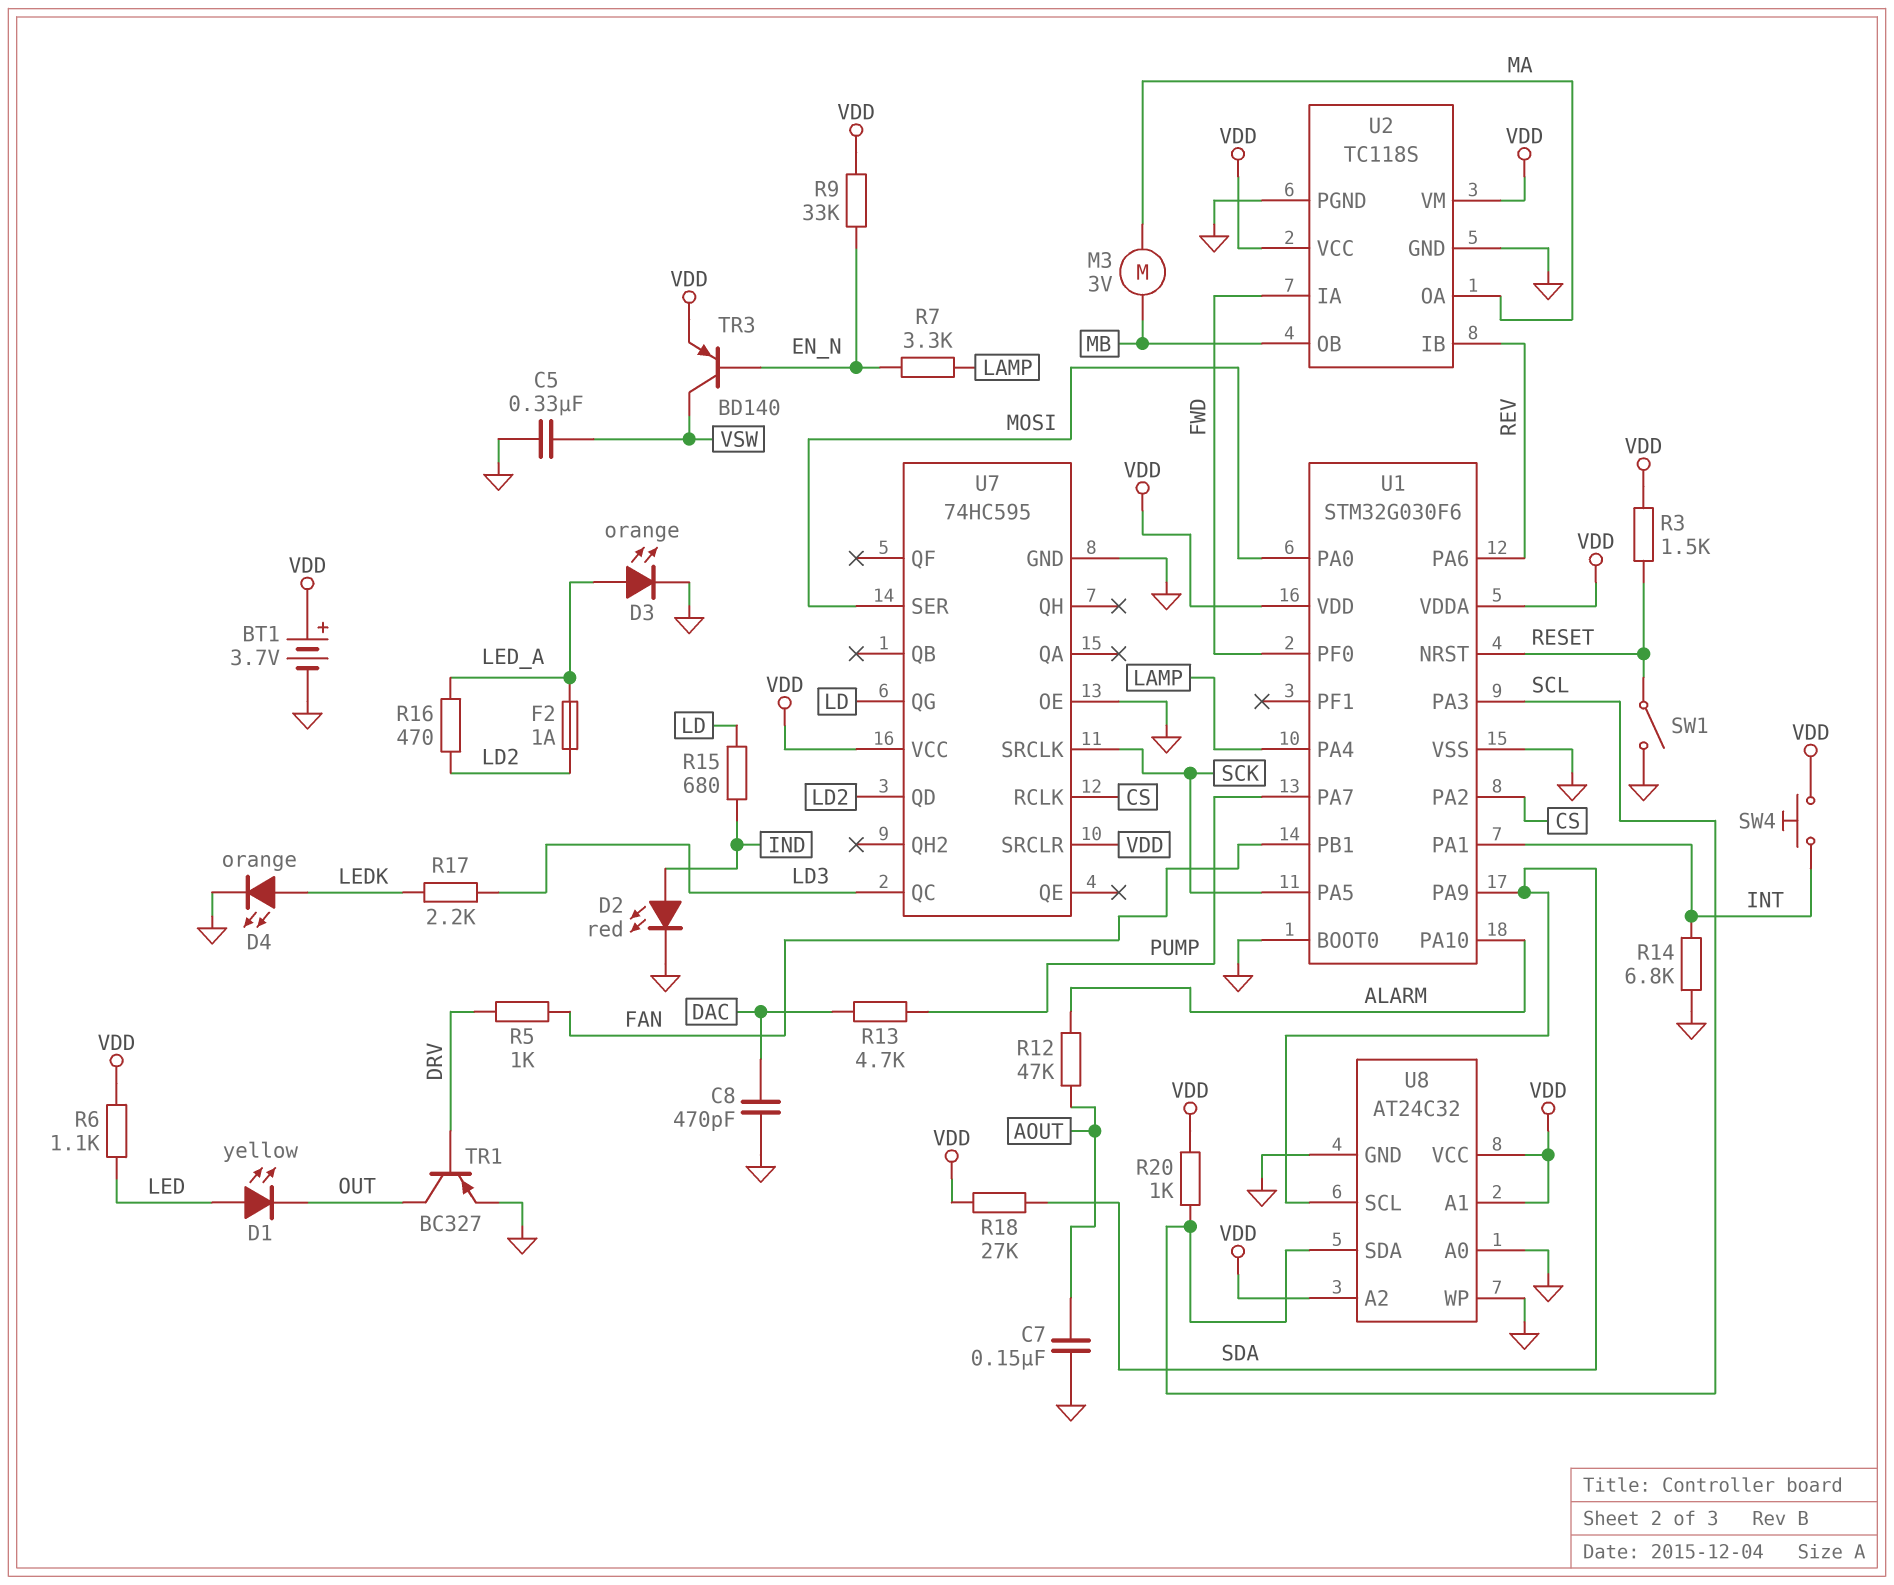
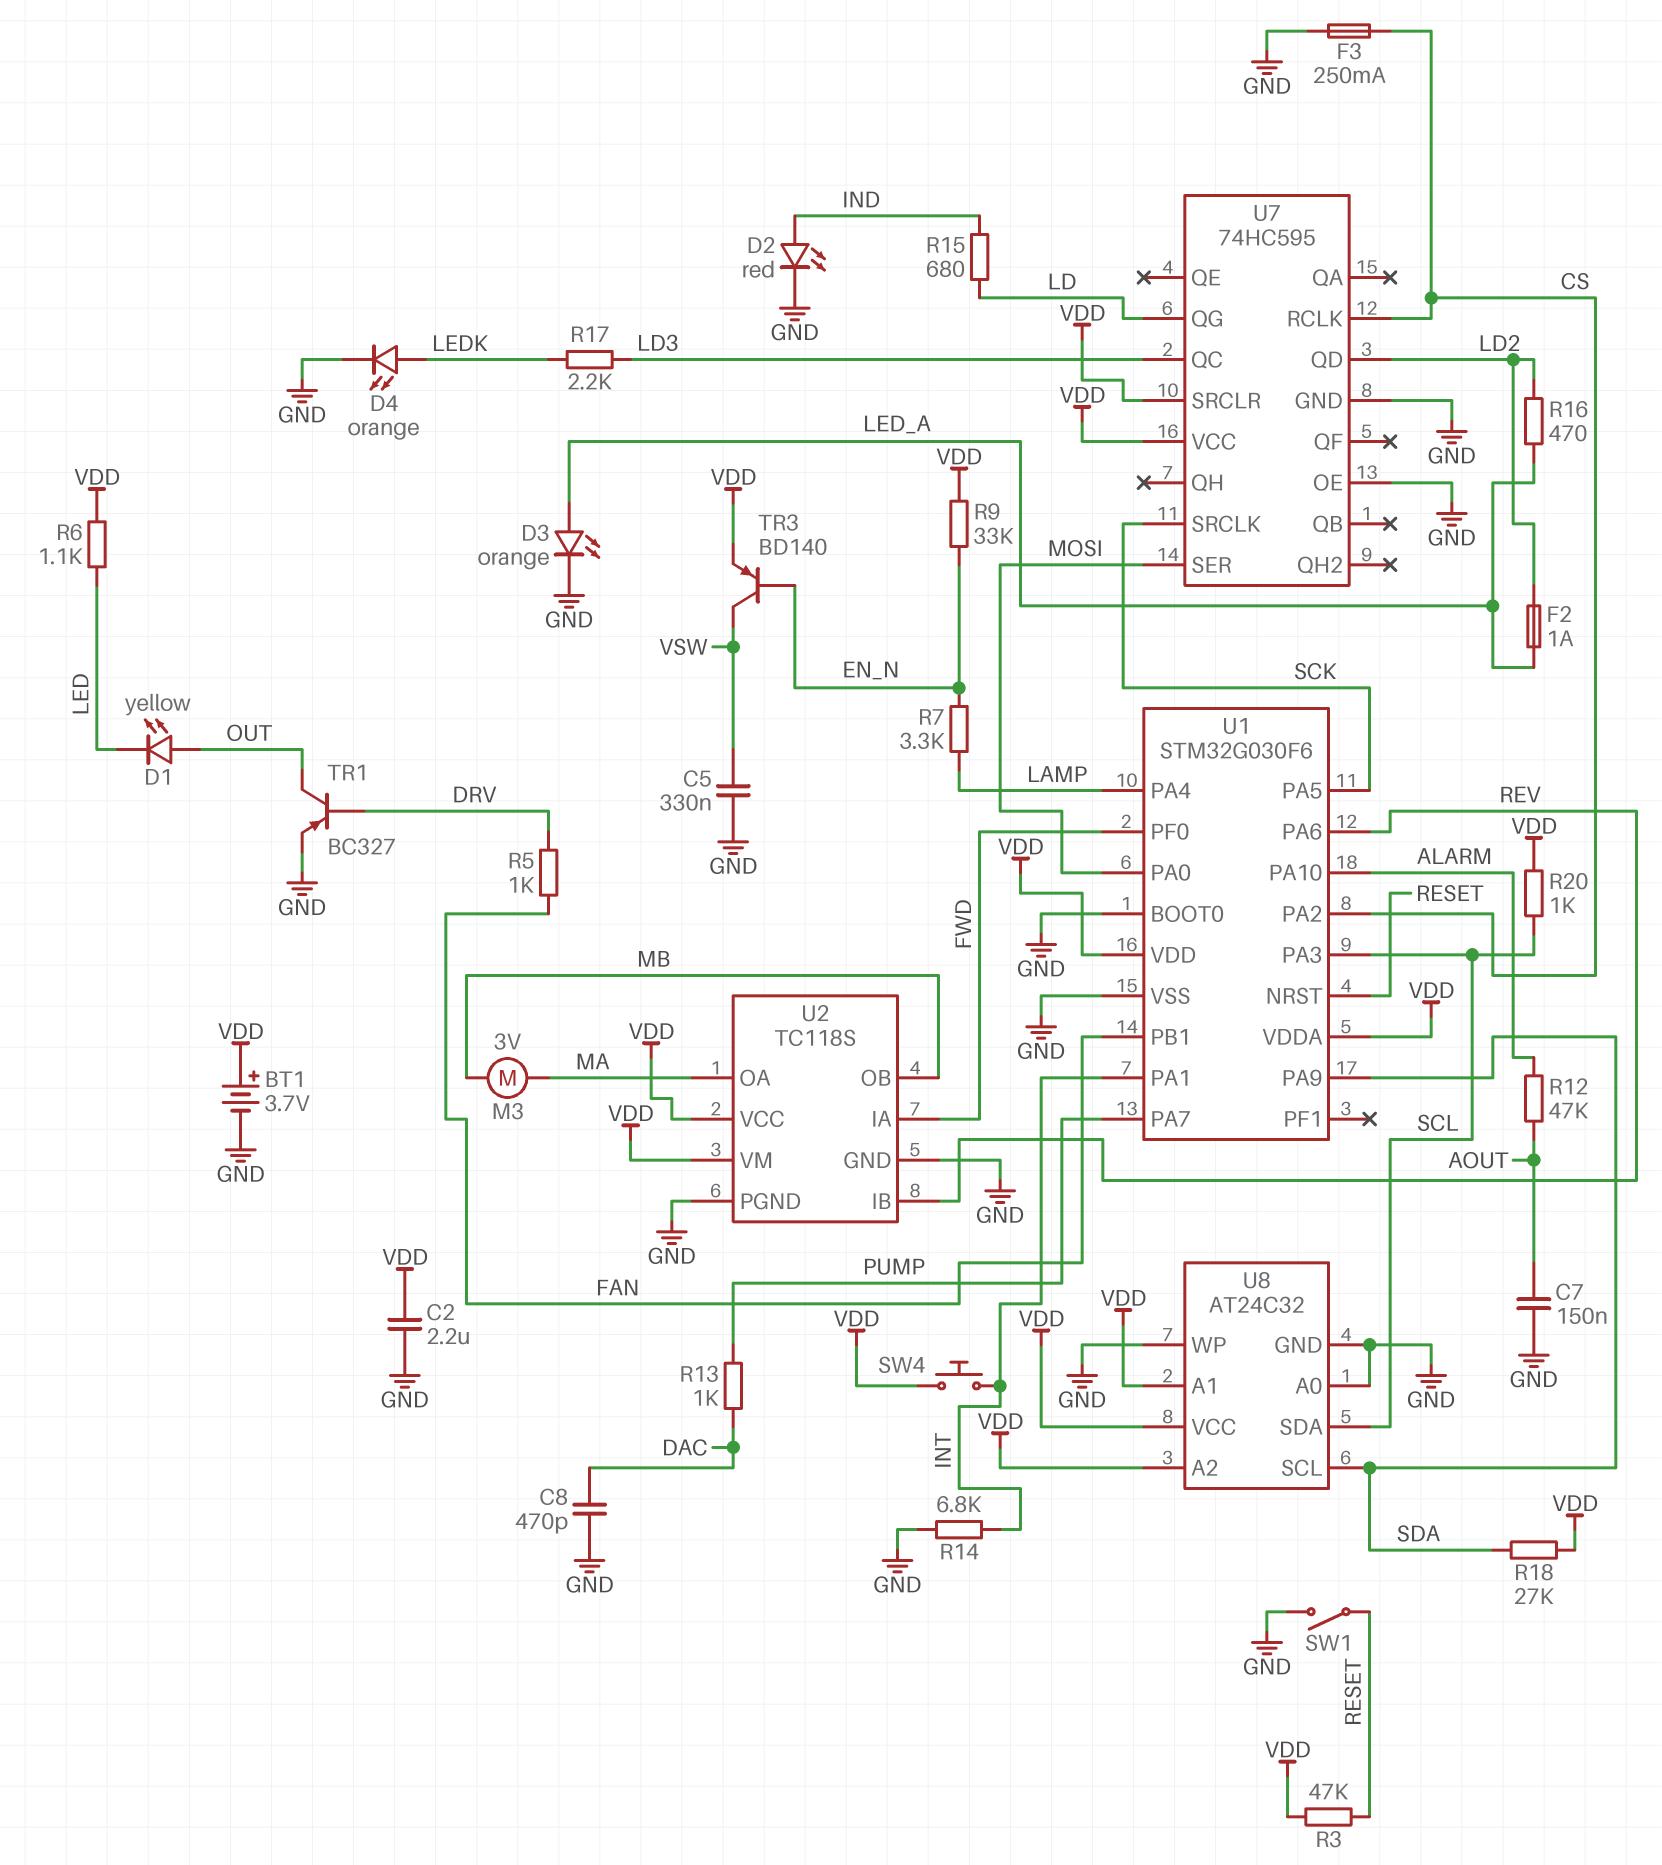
C2: none -> 2.2uF (GND, VDD)
D1: LED yellow (A LED, K OUT) -> LED yellow (A OUT, K LED)
F3: none -> 250mA (CS, GND)
R3: 1.5k (RESET, VDD) -> 47k (RESET, VDD)
R13: 4.7k (DAC, PUMP) -> 1k (DAC, PUMP)

